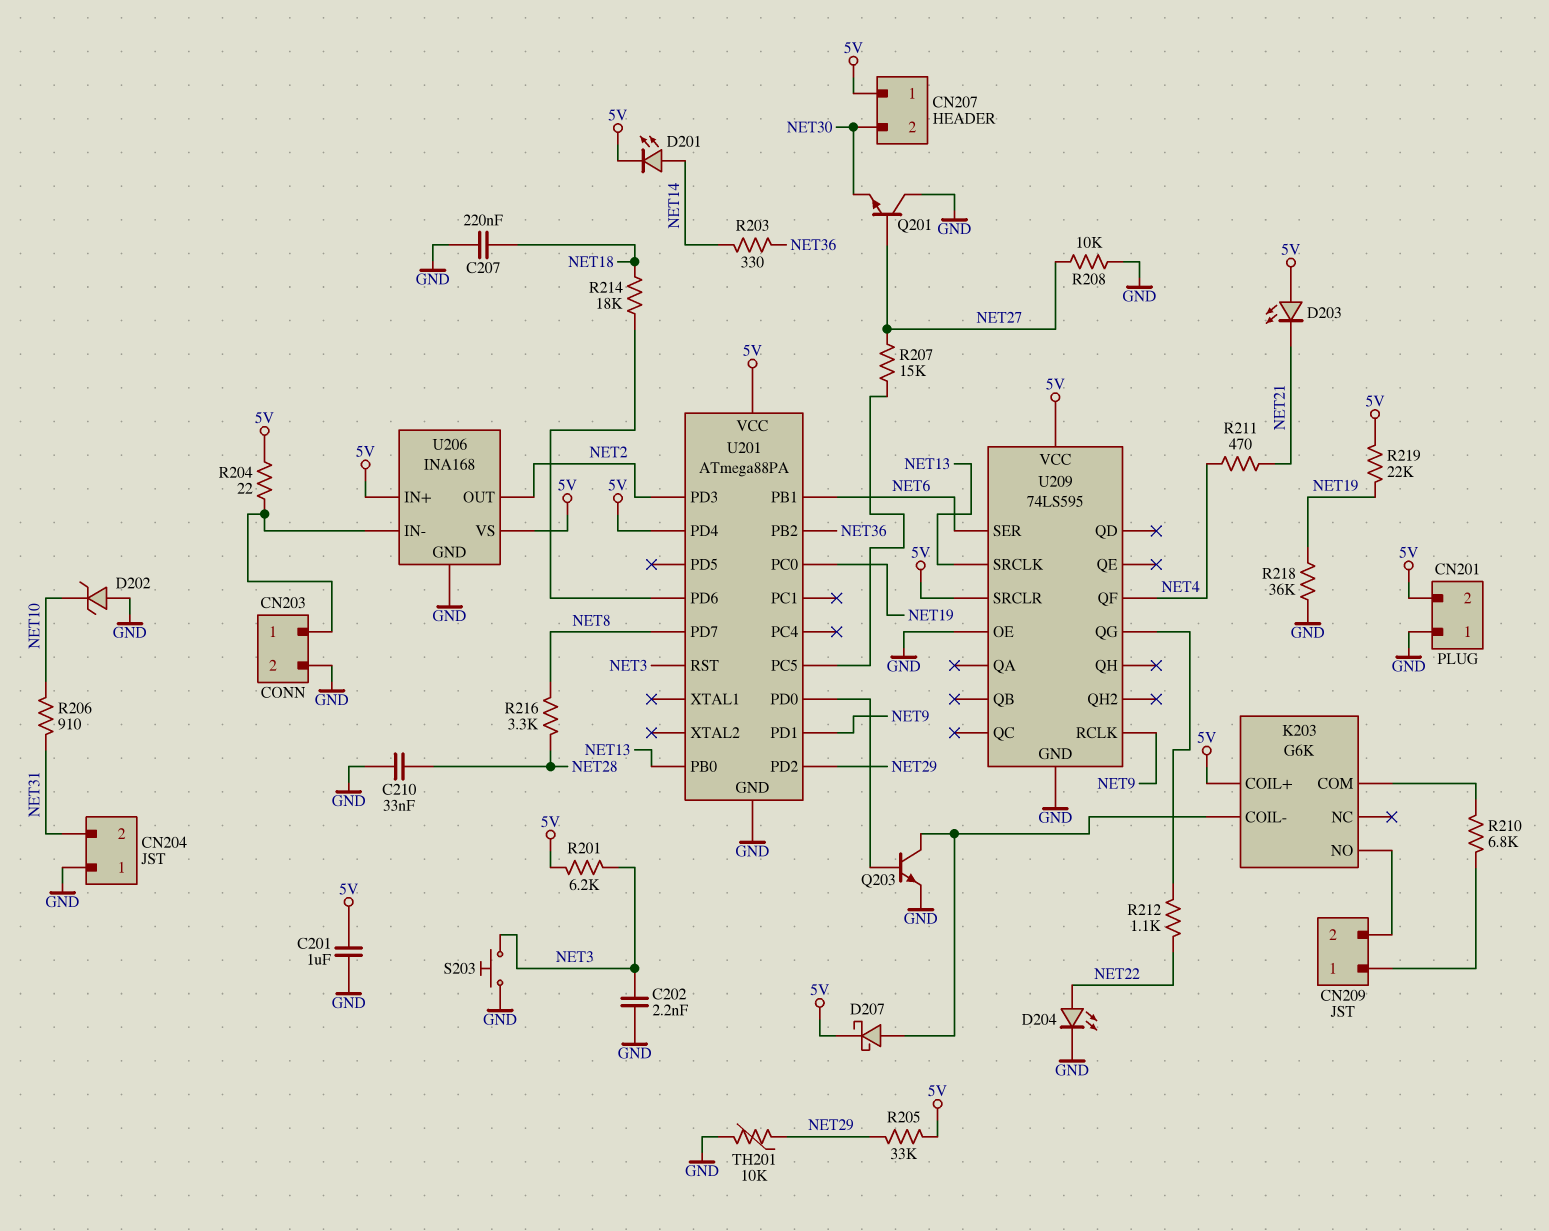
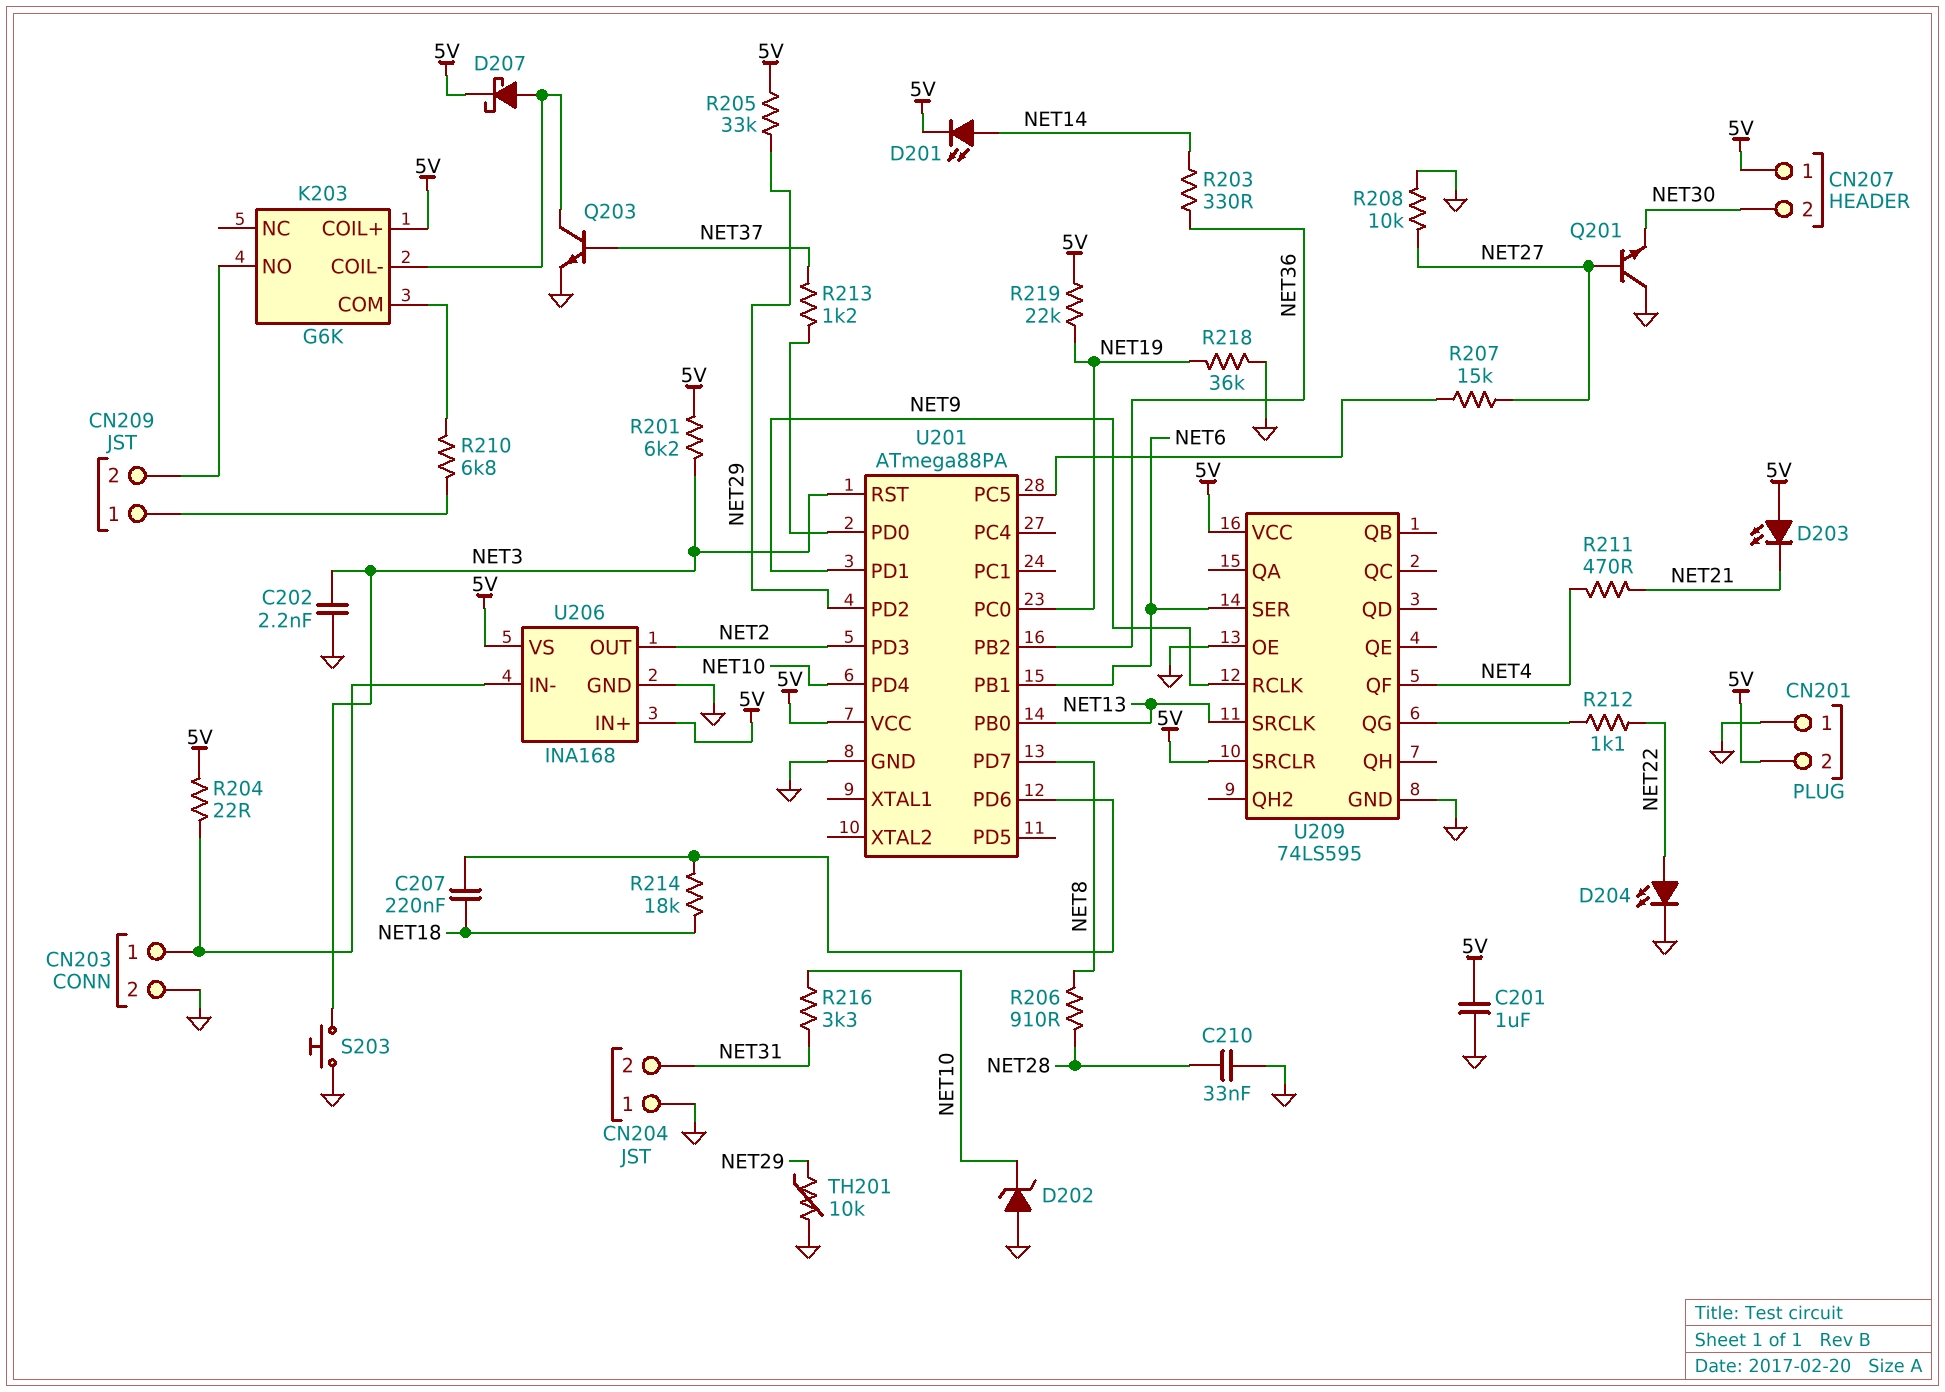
C207: 220nF (GND, NET18) -> 220nF (NET18, U201/PD6)
Q203: NPN (B U201/PD0, C K203/COIL-, E GND) -> NPN (B NET37, C K203/COIL-, E GND)
R206: 910 (NET10, NET31) -> 910 (NET8, NET28)
R213: none -> 1.2k (NET37, U201/PD0)
R216: 3.3k (NET8, NET28) -> 3.3k (NET10, NET31)
U201 pin PD4: 5V -> NET10

